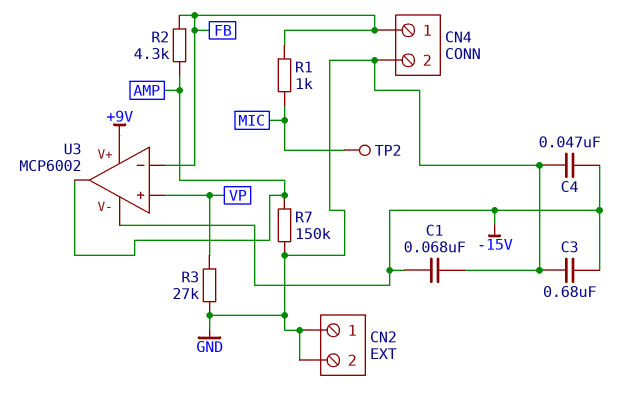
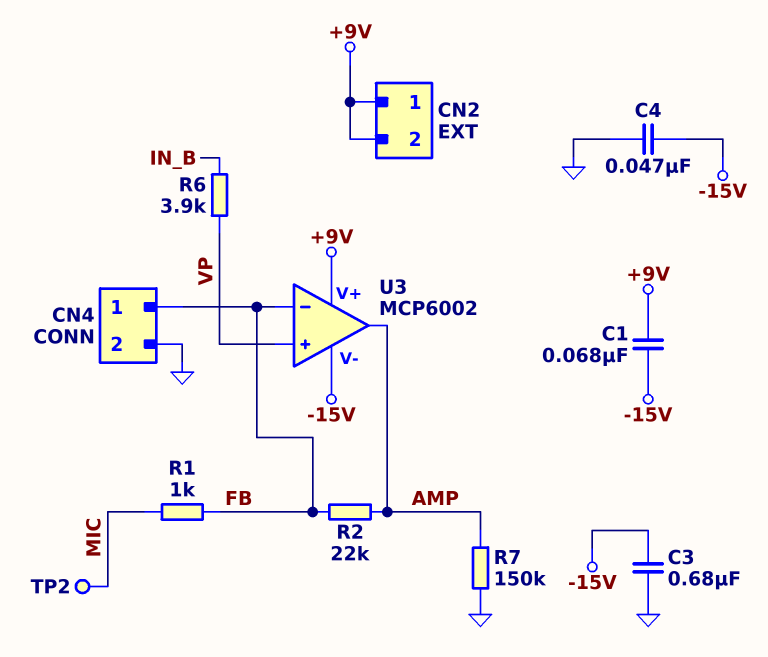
C1: 68nF (-15V, GND) -> 68nF (+9V, -15V)
CN2 pin 1: GND -> +9V
CN2 pin 2: GND -> +9V
R2: 4.3k (AMP, FB) -> 22k (AMP, FB)
R3: 27k (GND, VP) -> none
R6: none -> 3.9k (IN_B, VP)

